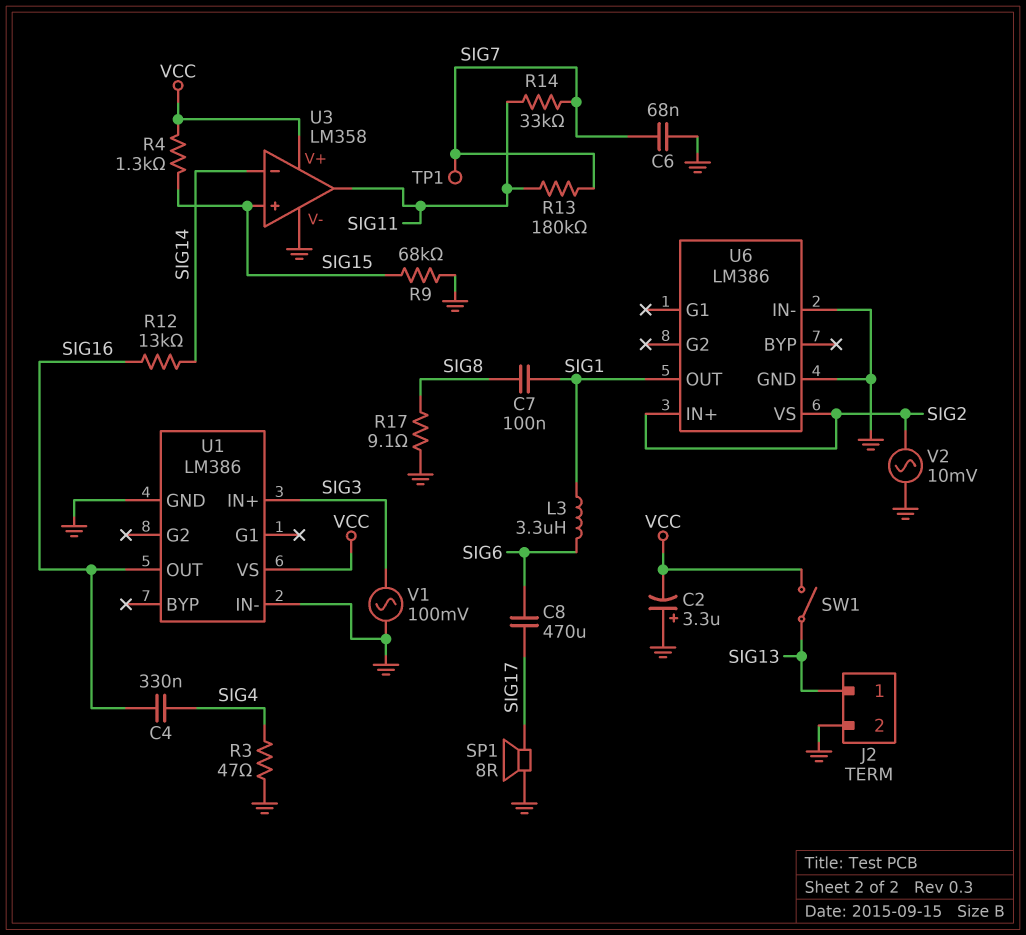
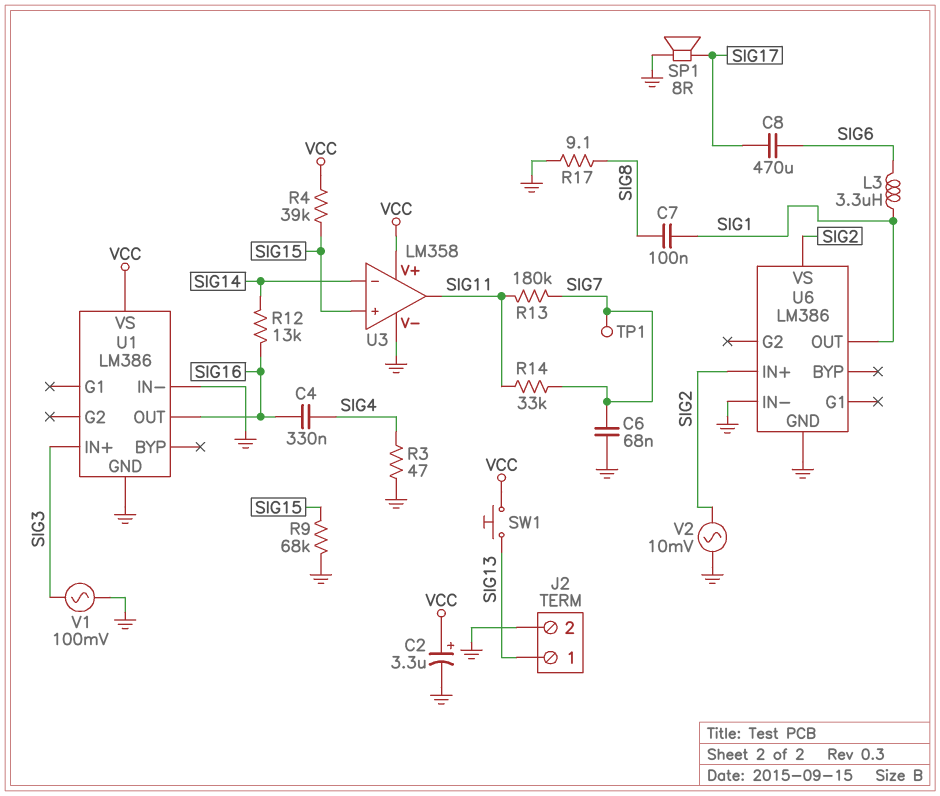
C2: 3.3uF (plus GND, minus VCC) -> 3.3uF (plus VCC, minus GND)
R4: 1.3k (SIG15, VCC) -> 39k (SIG15, VCC)
SW1: switch (SIG13, VCC) -> button (SIG13, VCC)

